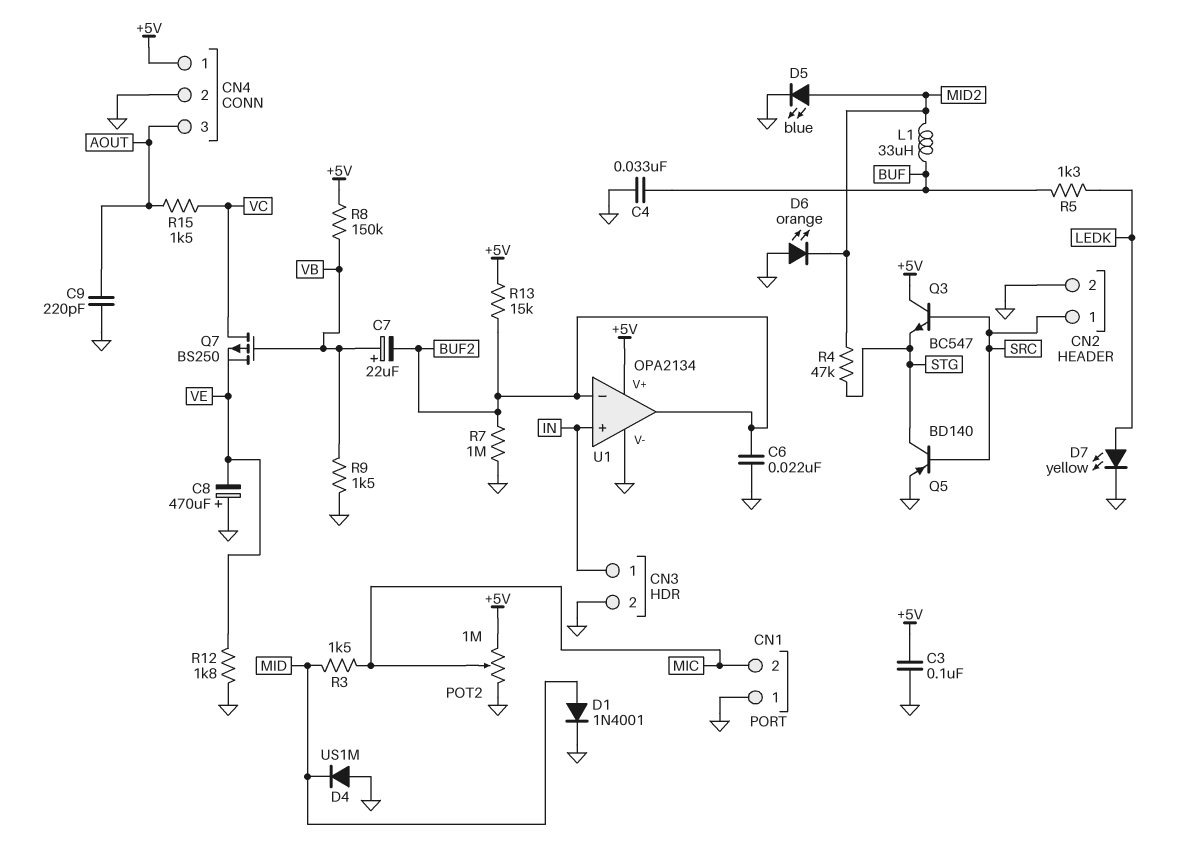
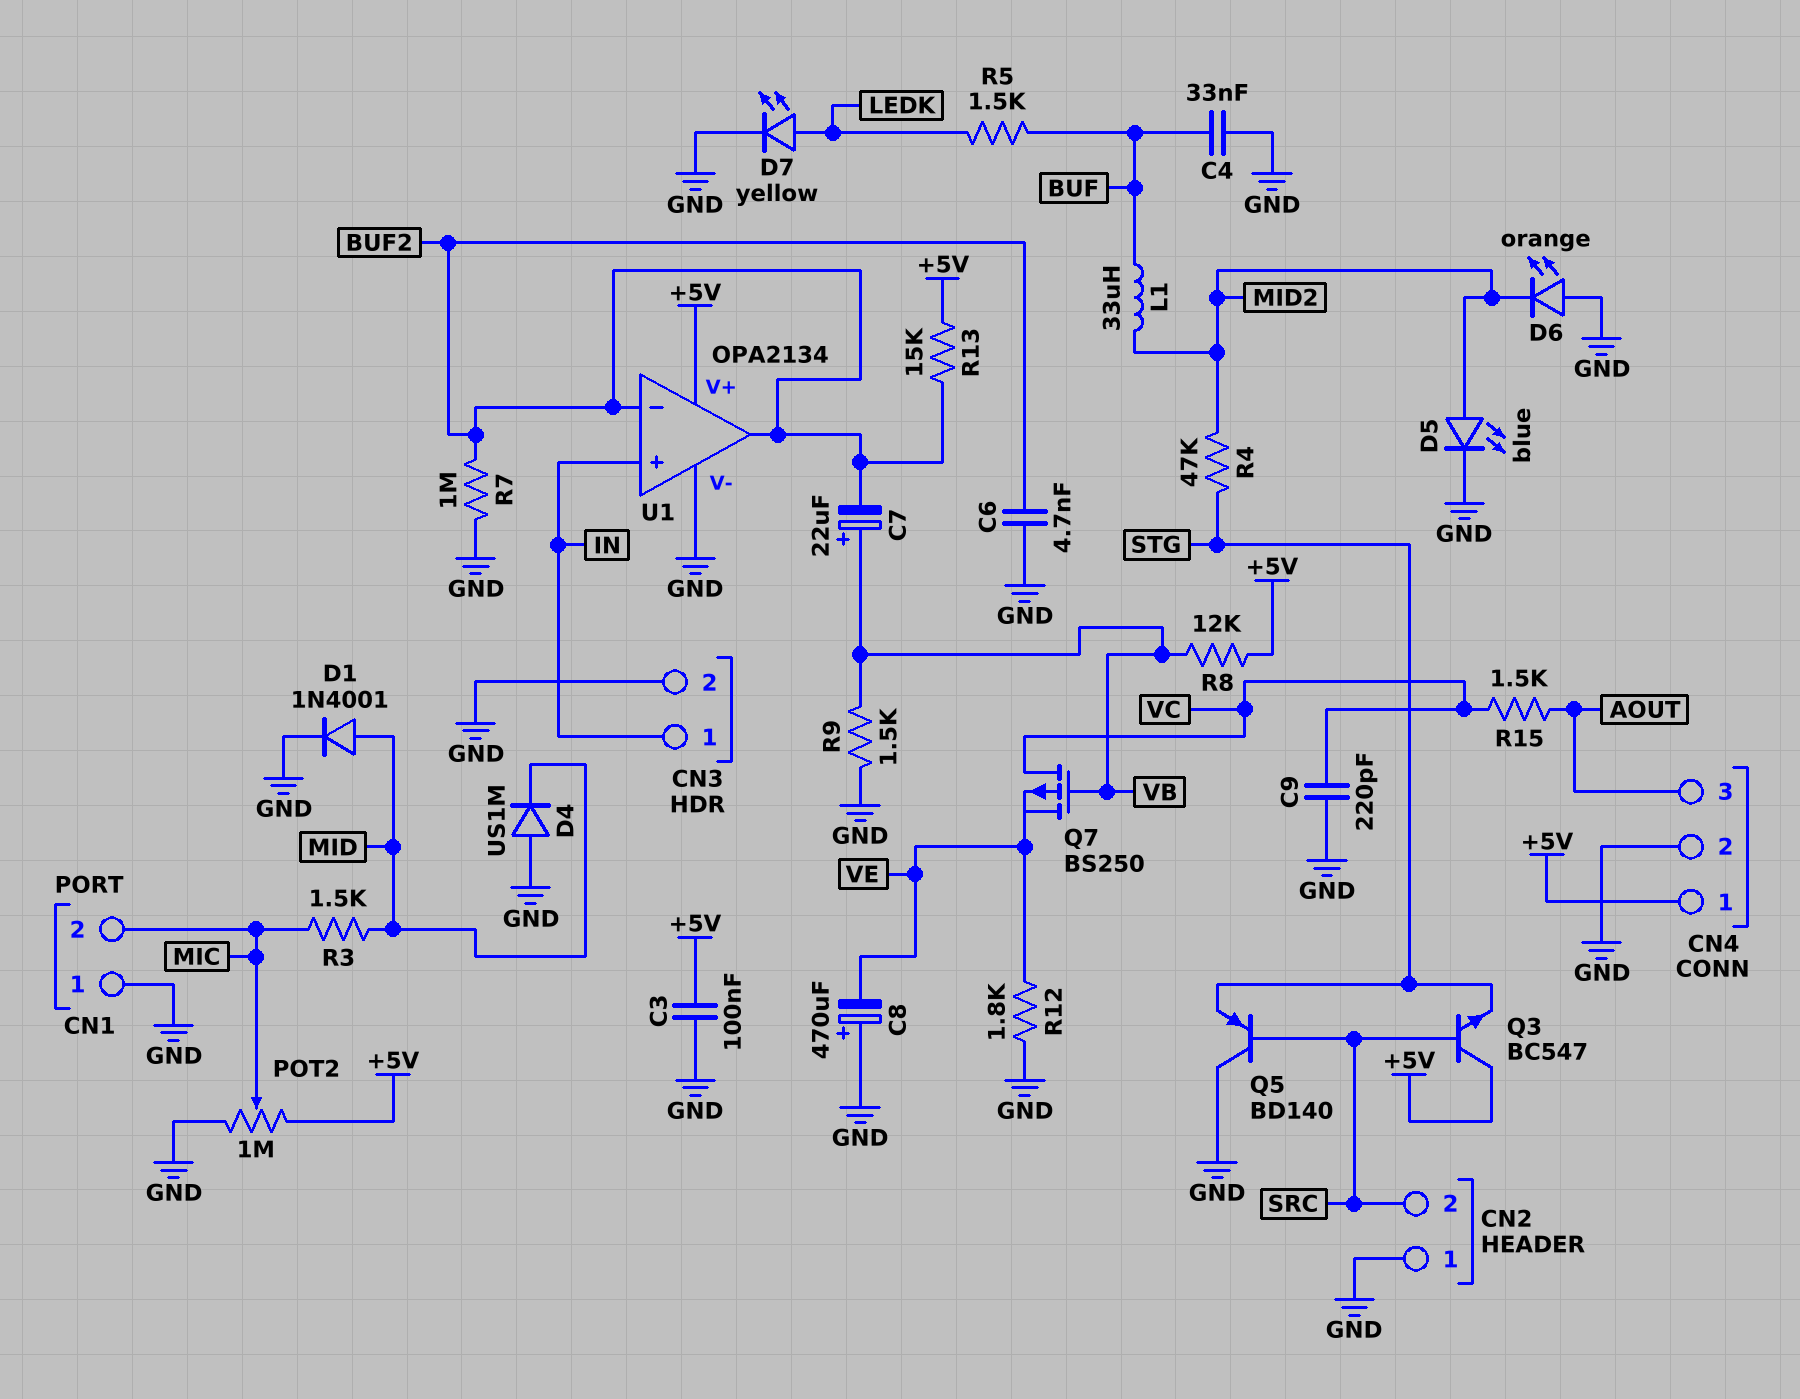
C6: 22nF (BUF2, GND) -> 4.7nF (BUF2, GND)
C9: 220pF (AOUT, GND) -> 220pF (GND, VC)
CN2 pin 1: SRC -> GND
CN2 pin 2: GND -> SRC
Q5: PNP BD140 (B SRC, C STG, E GND) -> PNP BD140 (B SRC, C GND, E STG)
R5: 1.3k (BUF, LEDK) -> 1.5k (BUF, LEDK)
R8: 150k (+5V, VB) -> 12k (+5V, VB)

